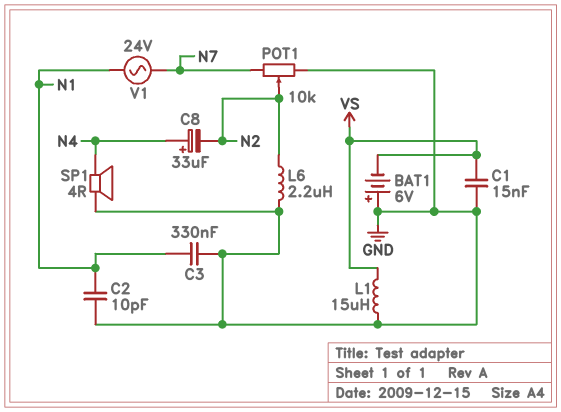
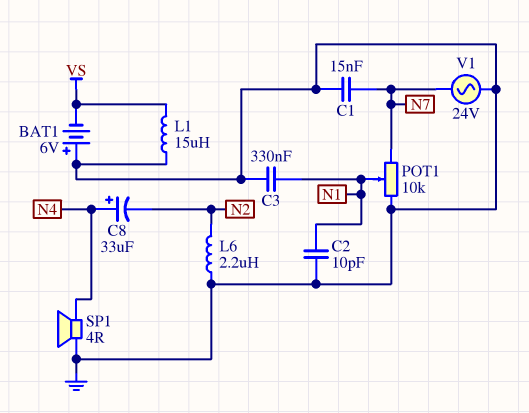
C1: 15nF (GND, VS) -> 15nF (GND, N7)
POT1: 10k (GND, N7, wiper N2) -> 10k (GND, N7, wiper N1)
V1: AC 24V (N1, N7) -> AC 24V (GND, N7)

